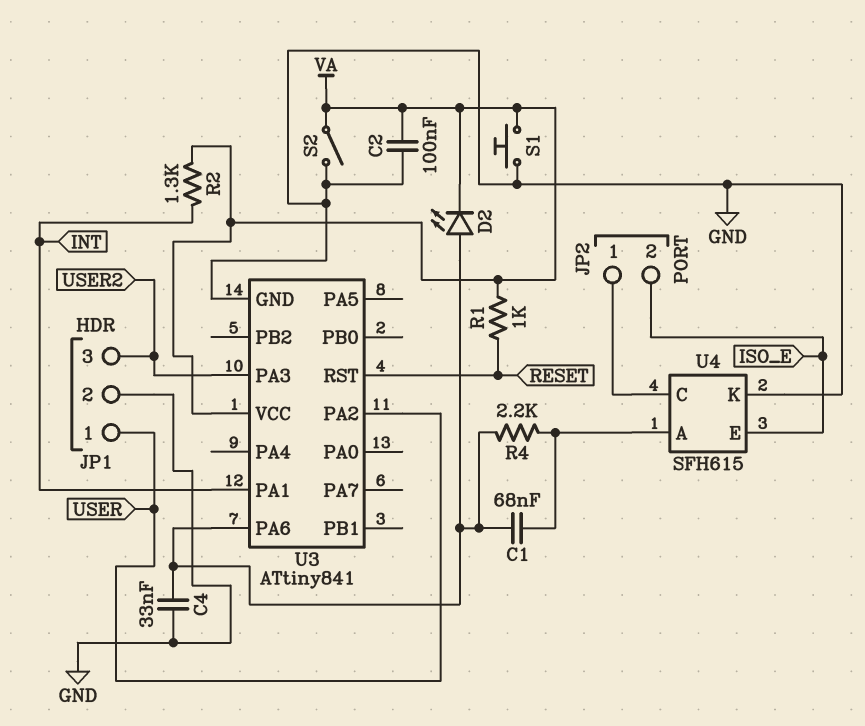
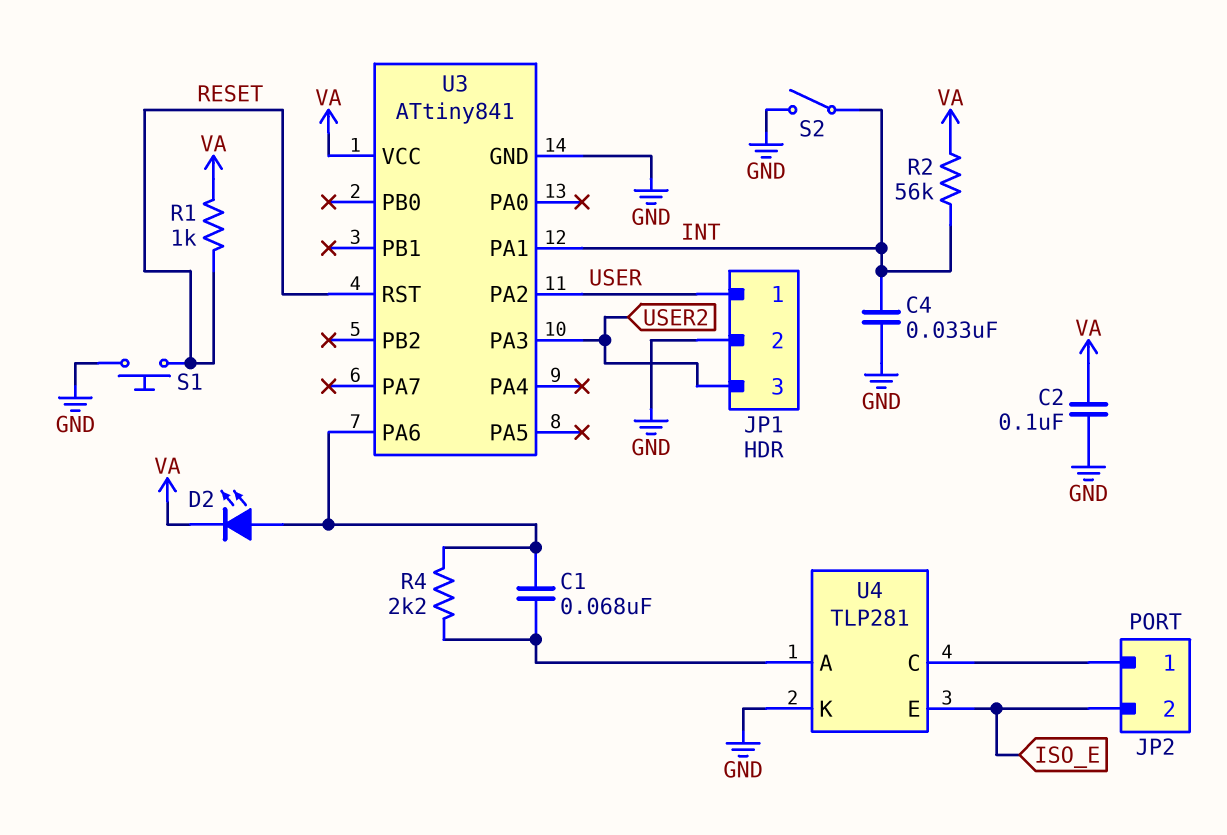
C4: 33nF (GND, U3/PA6) -> 33nF (GND, INT)
R2: 1.3k (INT, VA) -> 56k (INT, VA)
S1: button (GND, VA) -> button (GND, RESET)
S2: switch (GND, VA) -> switch (GND, INT)
U4: SFH615 -> TLP281

